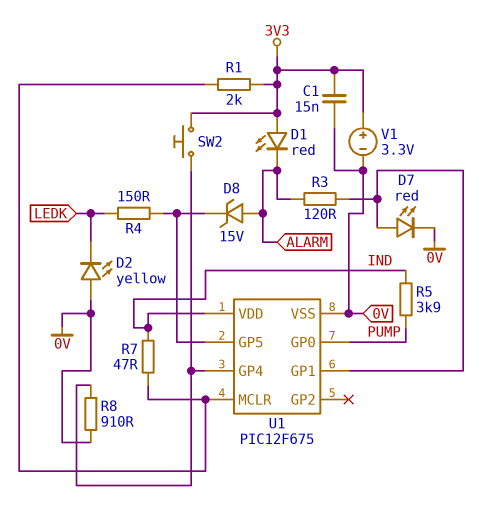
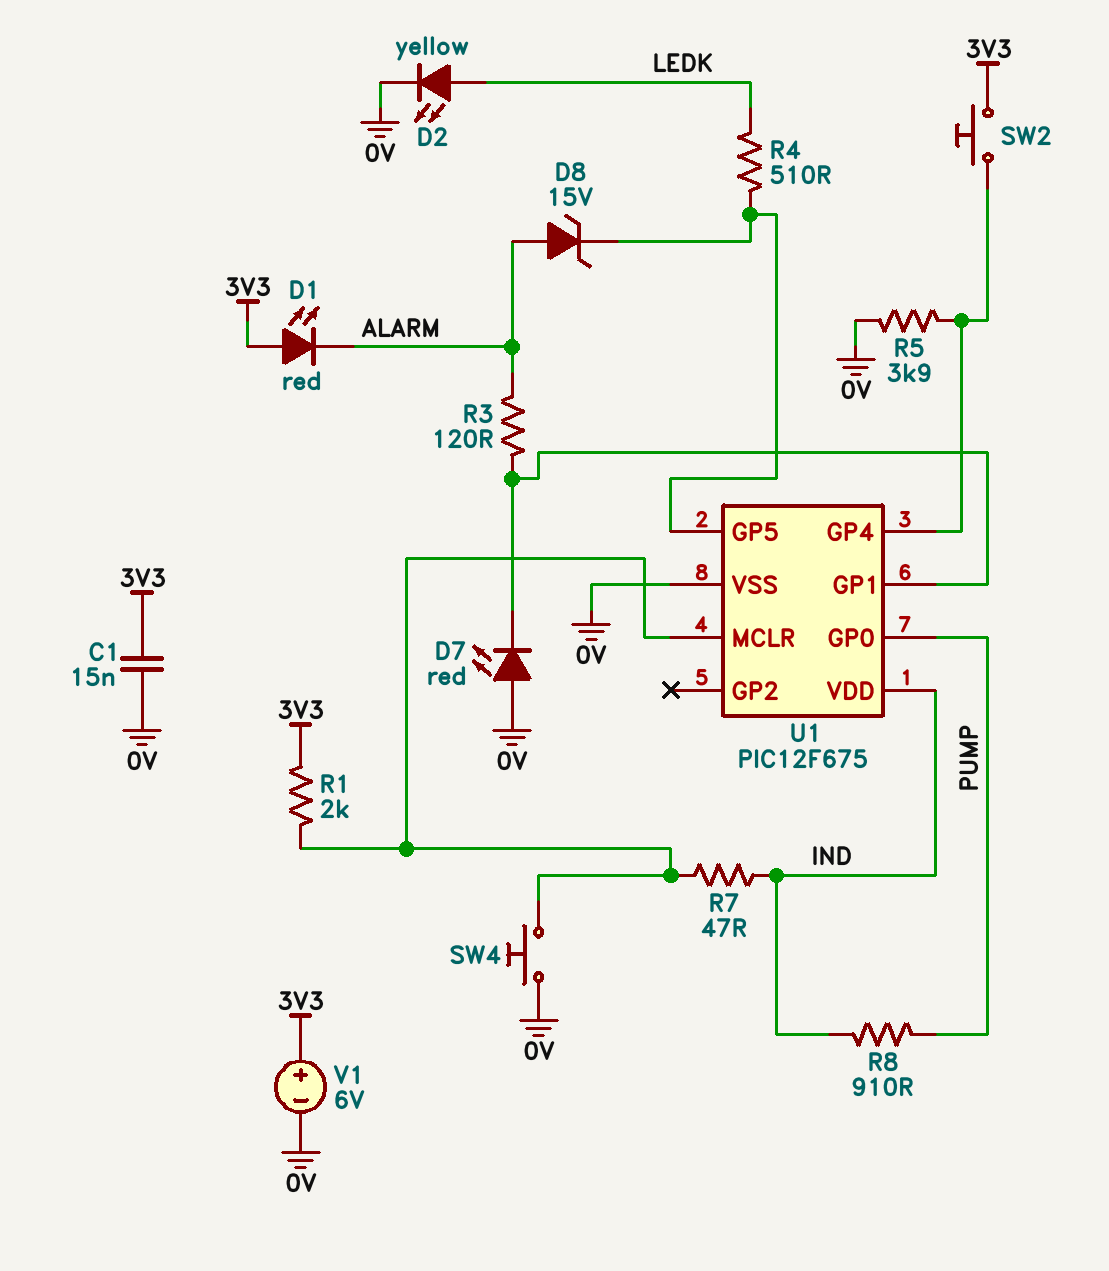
D2: LED yellow (A 0V, K LEDK) -> LED yellow (A LEDK, K 0V)
D7: LED red (A U1/GP1, K 0V) -> LED red (A 0V, K U1/GP1)
R4: 150 (LEDK, U1/GP5) -> 510 (LEDK, U1/GP5)
R5: 3.9k (IND, PUMP) -> 3.9k (0V, U1/GP4)
R8: 910 (0V, U1/GP4) -> 910 (IND, PUMP)
SW4: none -> button (0V, U1/MCLR)
V1: 3.3V (plus 3V3, minus 0V) -> 6V (plus 3V3, minus 0V)

